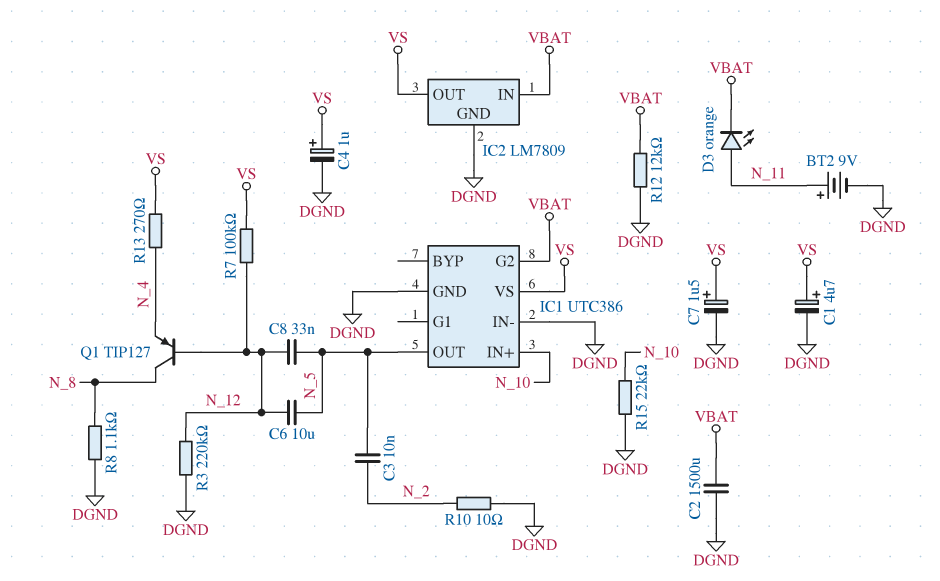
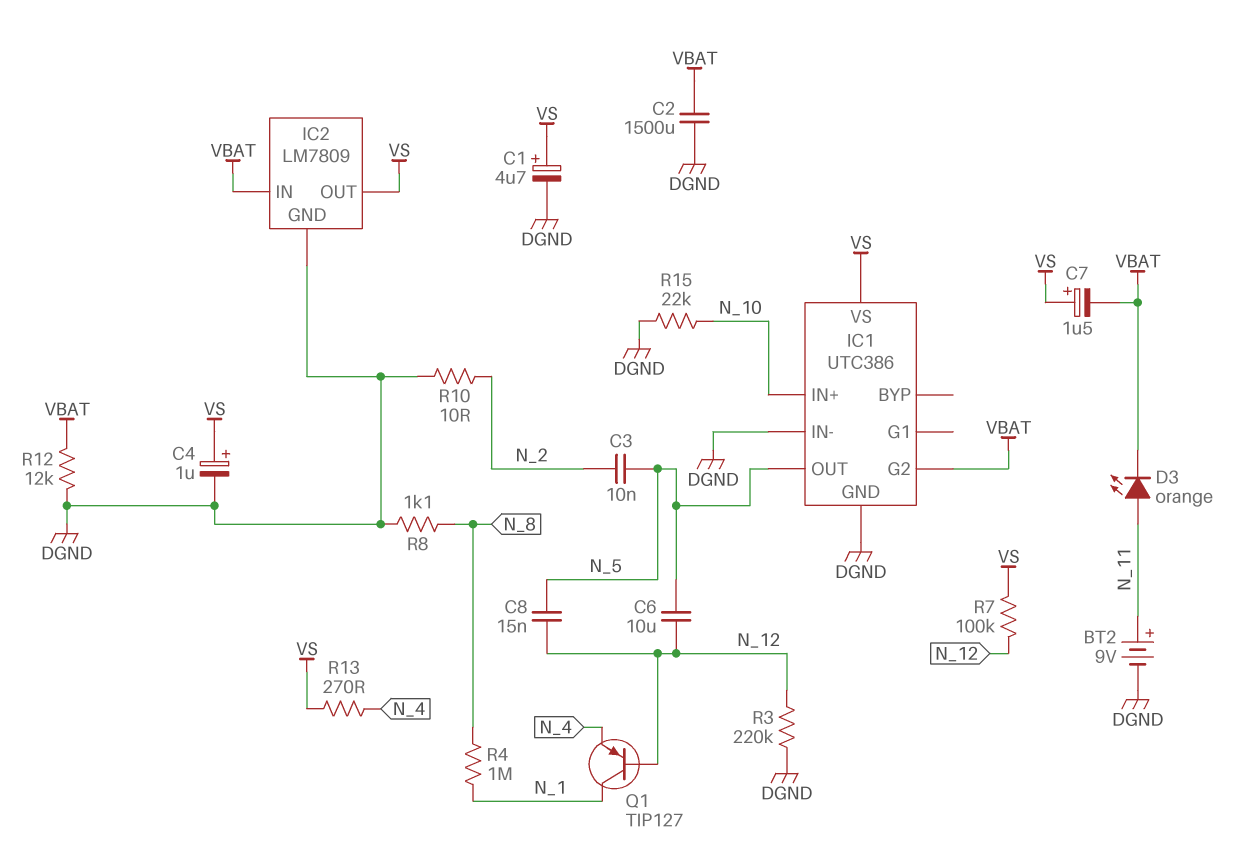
C7: 1.5uF (plus VS, minus DGND) -> 1.5uF (plus VS, minus VBAT)
C8: 33nF (N_5, N_12) -> 15nF (N_5, N_12)
Q1: PNP TIP127 (B N_12, C N_8, E N_4) -> PNP TIP127 (B N_12, C N_1, E N_4)
R4: none -> 1M (N_1, N_8)

